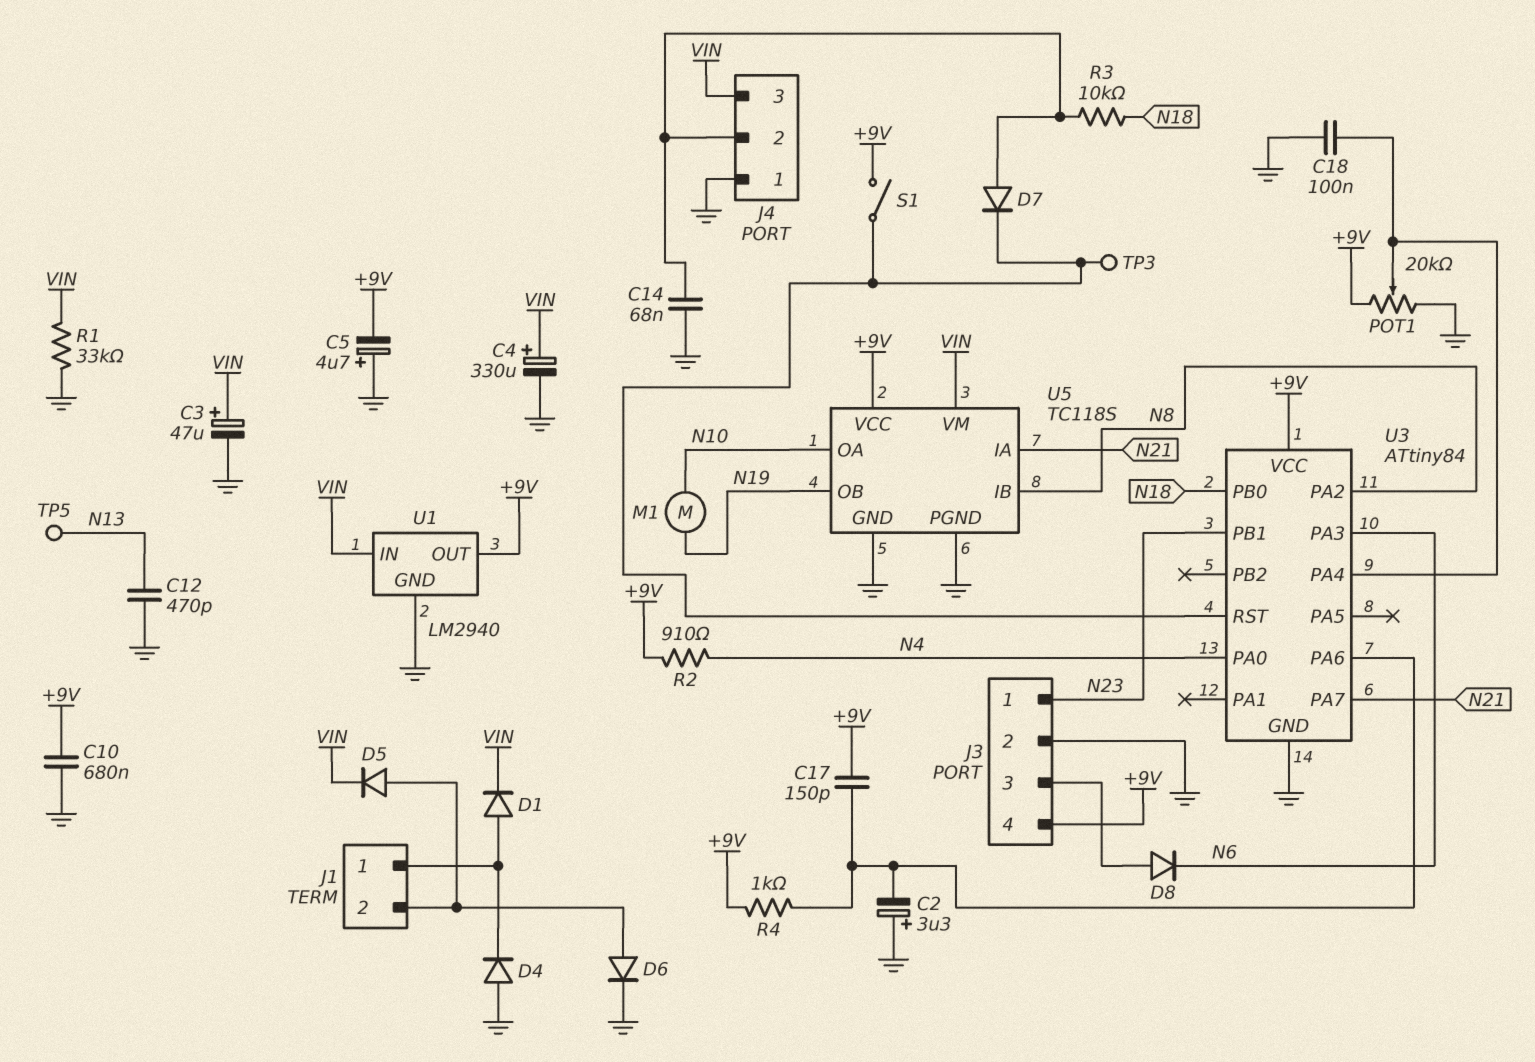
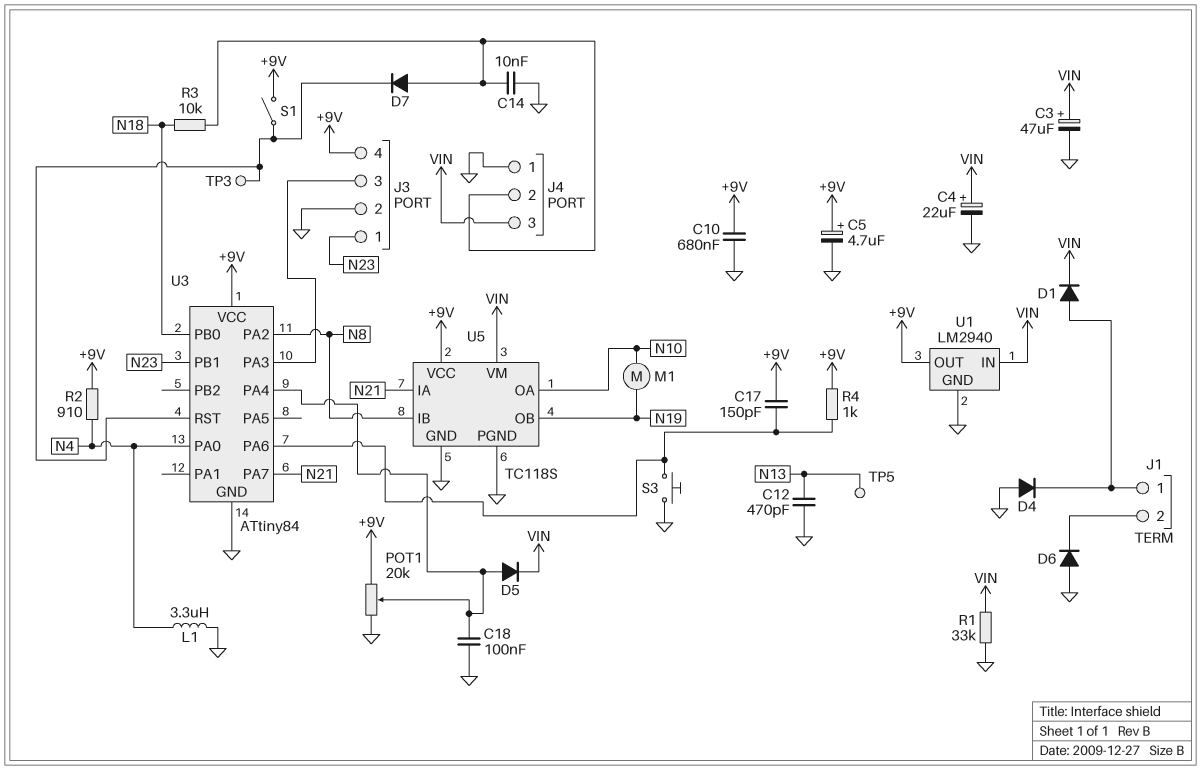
C2: 3.3uF (plus GND, minus U3/PA6) -> none
C4: 330uF (plus VIN, minus GND) -> 22uF (plus VIN, minus GND)
C5: 4.7uF (plus GND, minus +9V) -> 4.7uF (plus +9V, minus GND)
C14: 68nF (GND, J4/2) -> 10nF (GND, J4/2)
D5: diode (A J1/2, K VIN) -> diode (A U3/PA4, K VIN)
D6: diode (A J1/2, K GND) -> diode (A GND, K J1/2)
D8: diode (A J3/3, K N6) -> none
L1: none -> 3.3uH (GND, N4)
S3: none -> button (GND, U3/PA6)
U3 pin PA3: N6 -> J3/3

